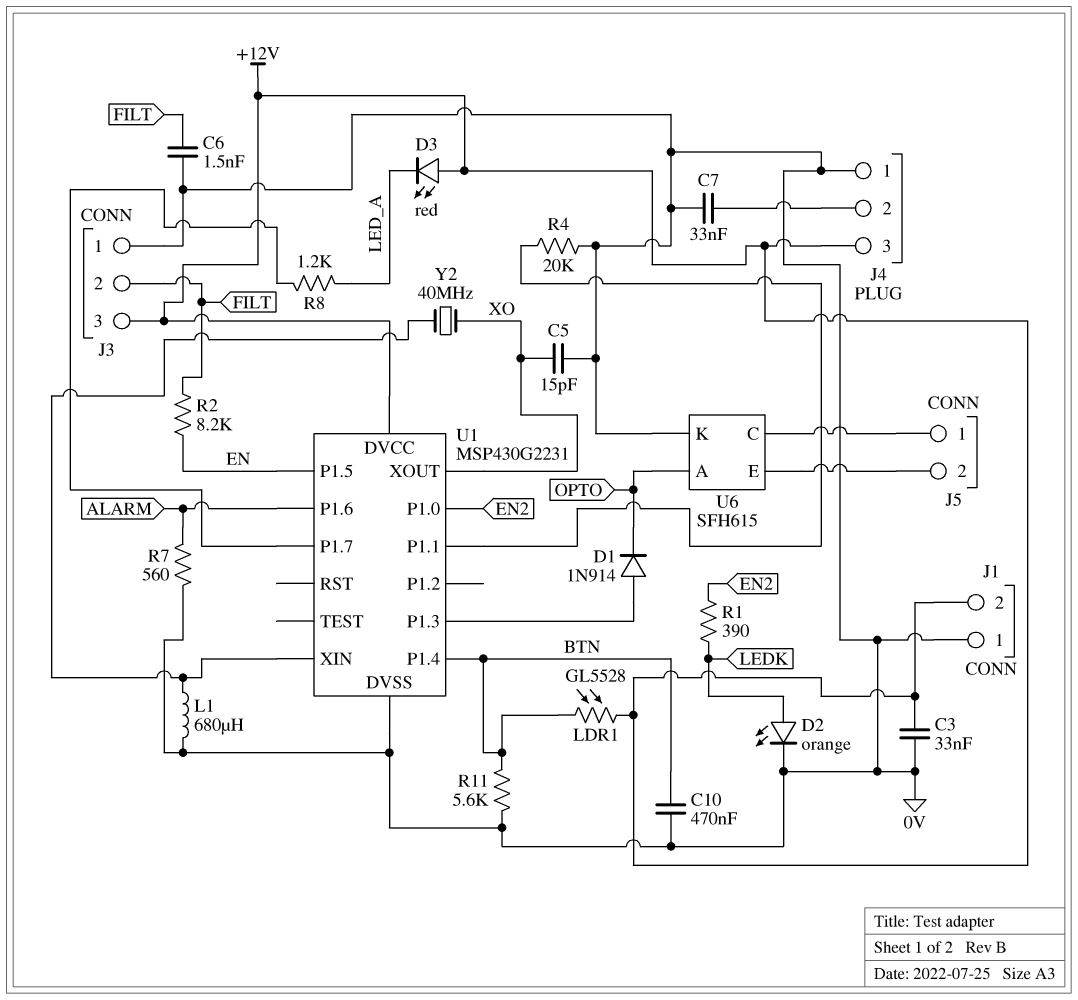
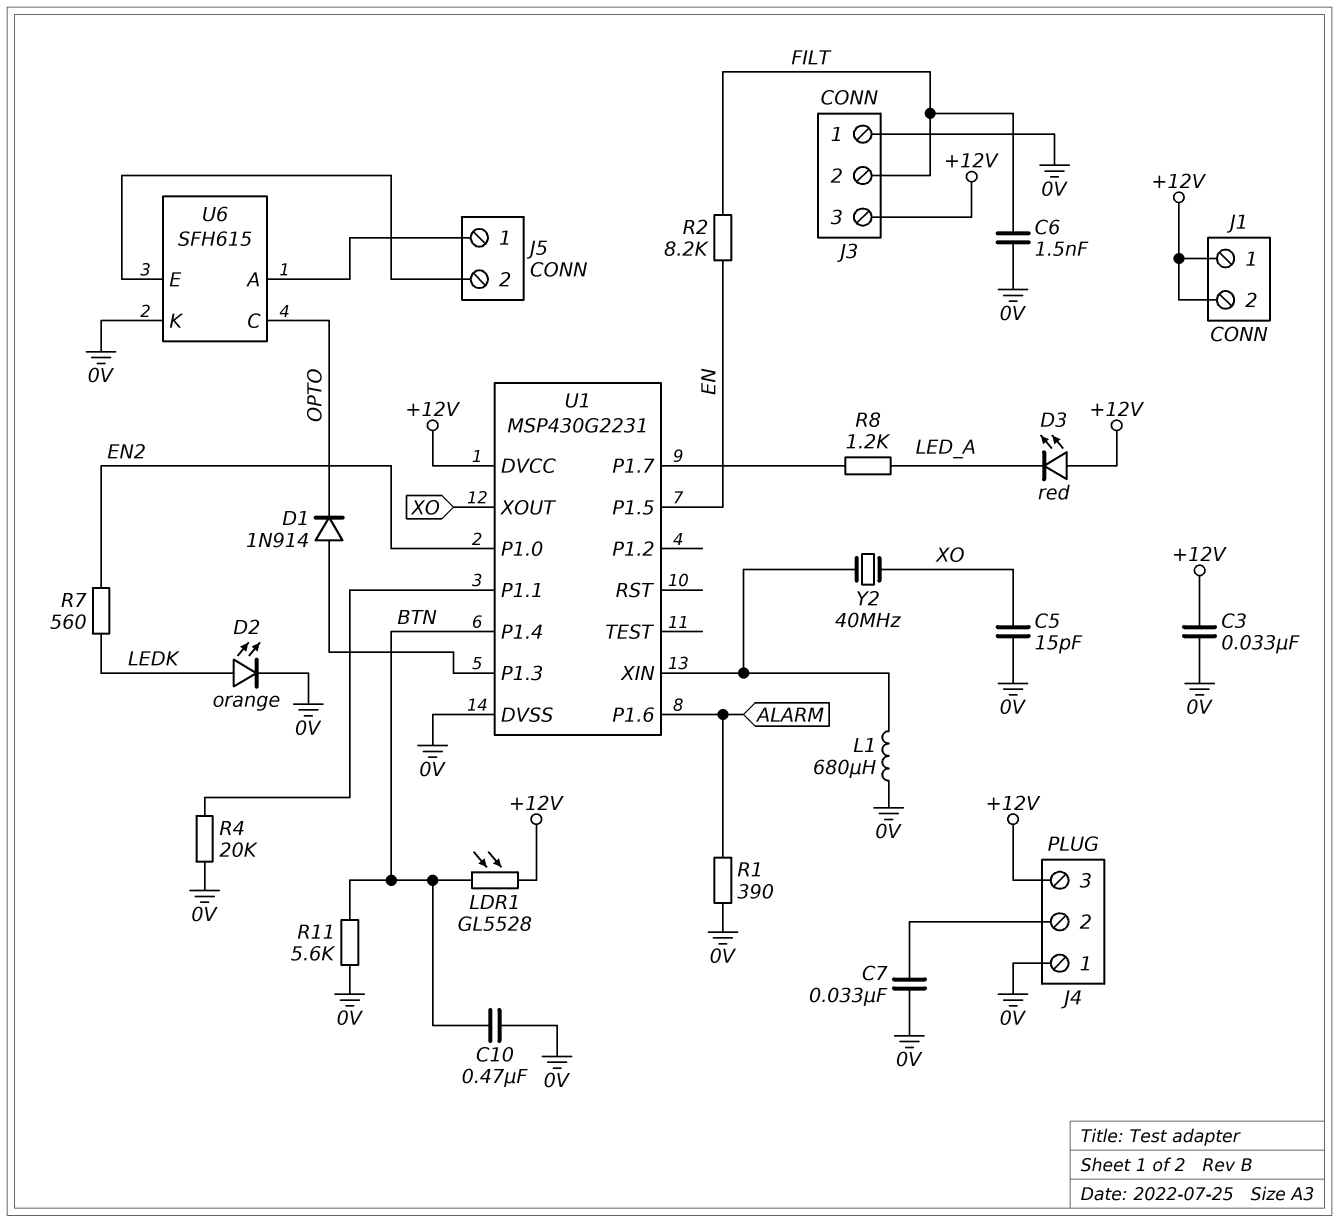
J1 pin 1: 0V -> +12V
R1: 390 (EN2, LEDK) -> 390 (0V, ALARM)
R7: 560 (0V, ALARM) -> 560 (EN2, LEDK)
U6 pin A: OPTO -> J5/1
U6 pin C: J5/1 -> OPTO

